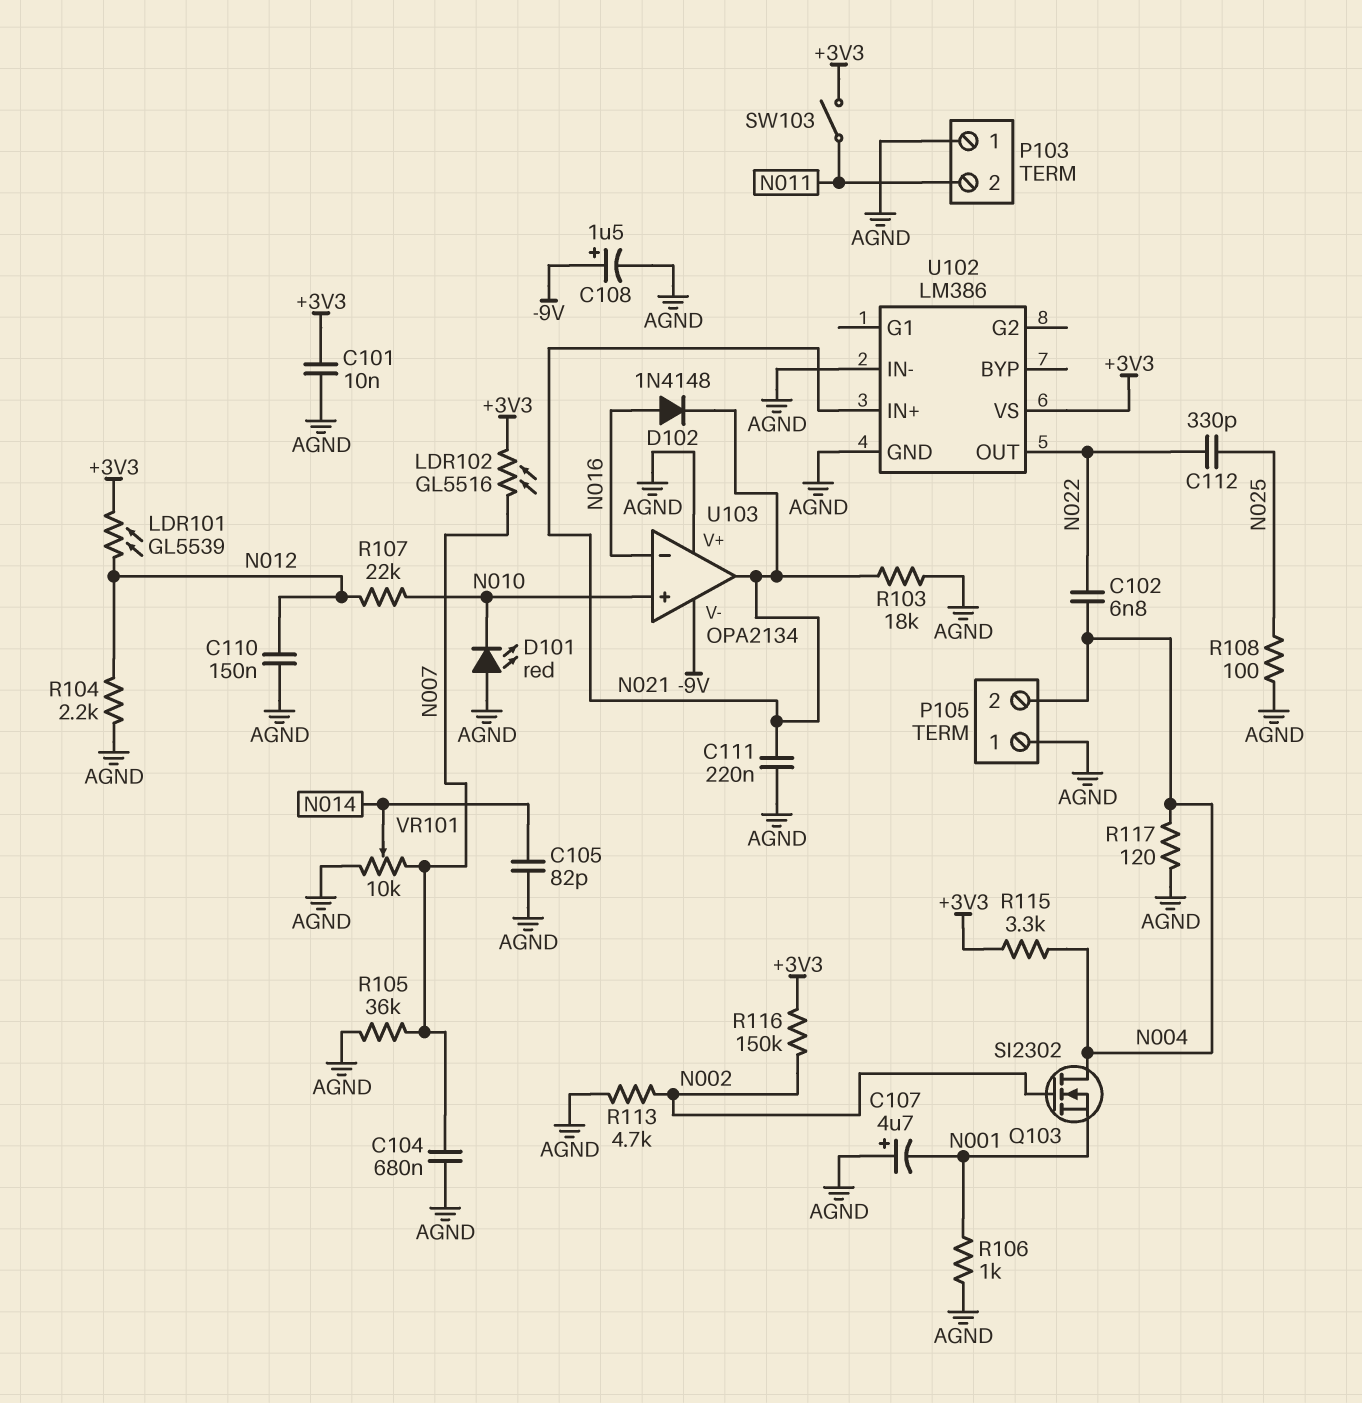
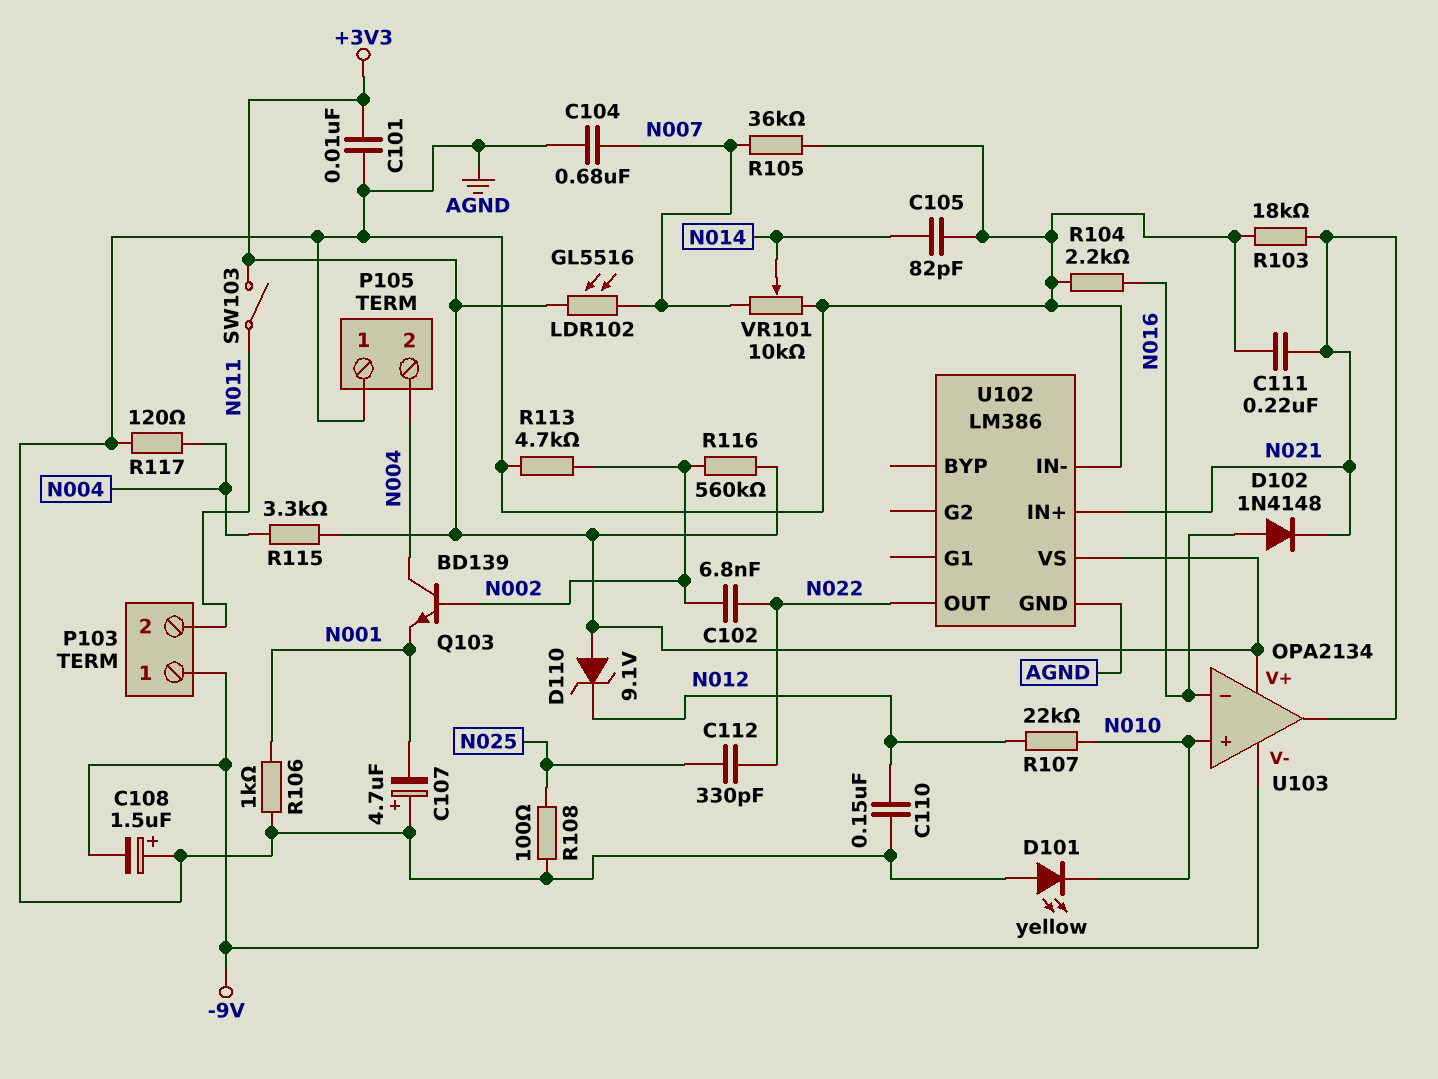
C102: 6.8nF (N004, N022) -> 6.8nF (N002, N022)
C108: 1.5uF (plus -9V, minus AGND) -> 1.5uF (plus AGND, minus -9V)
D101: LED red (A AGND, K N010) -> LED yellow (A AGND, K N010)
D110: none -> zener 9.1V (A +3V3, K N012)
LDR101: GL5539 (+3V3, N012) -> none
P103 pin 1: AGND -> -9V
Q103: NMOS SI2302 (G N002, D N004, S N001) -> NPN BD139 (B N002, C N004, E N001)
R104: 2.2k (AGND, N012) -> 2.2k (AGND, N016)
R116: 150k (+3V3, N002) -> 560k (+3V3, N002)
U103 pin V+: AGND -> +3V3

